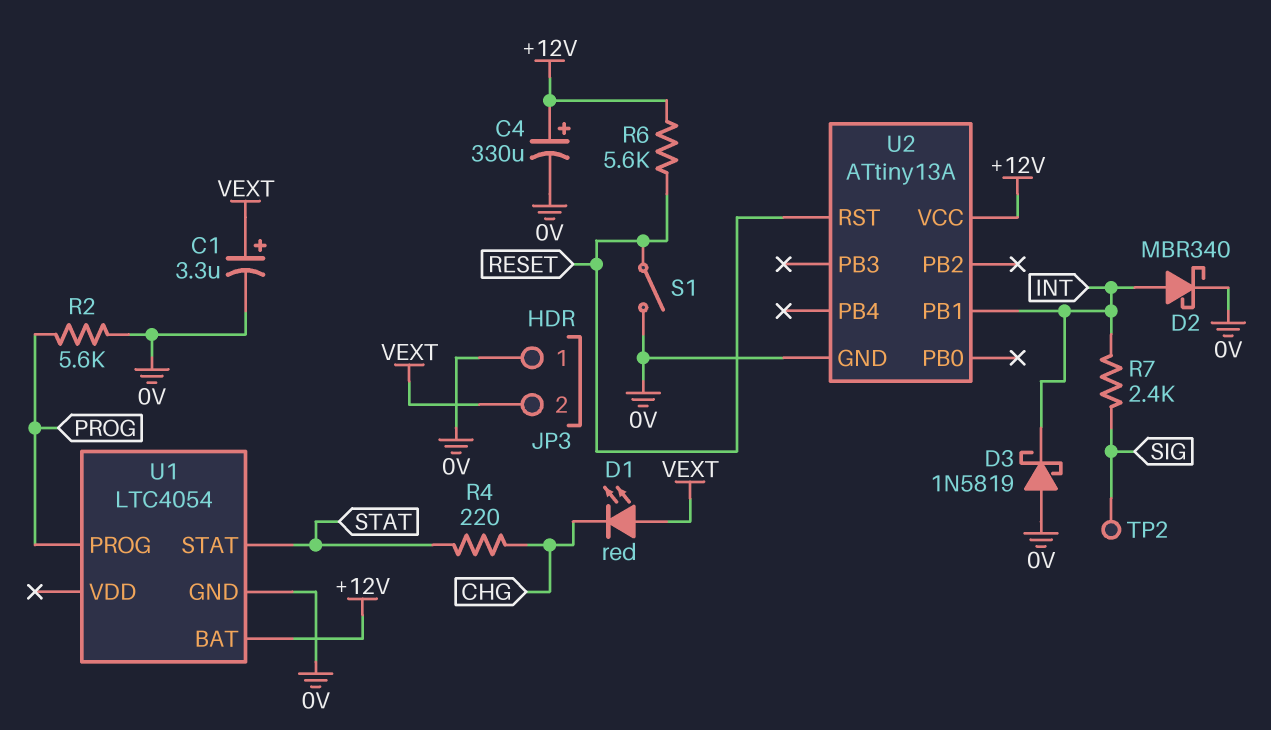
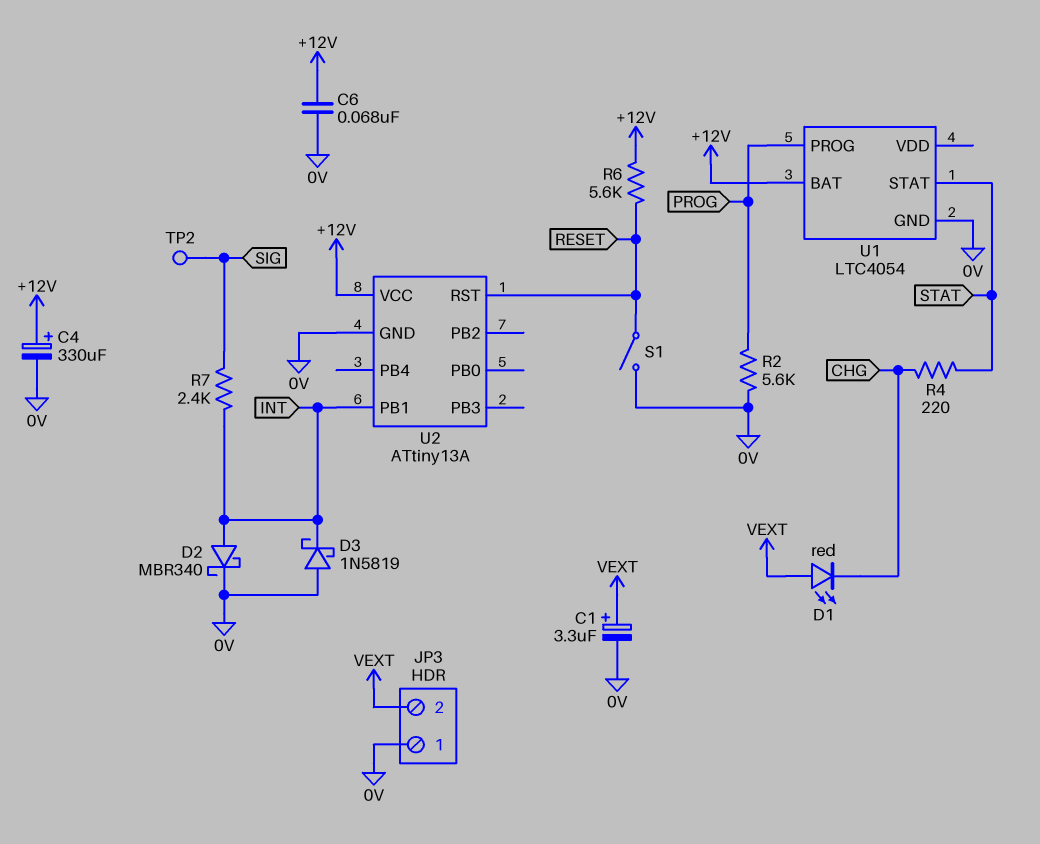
C6: none -> 68nF (+12V, 0V)

